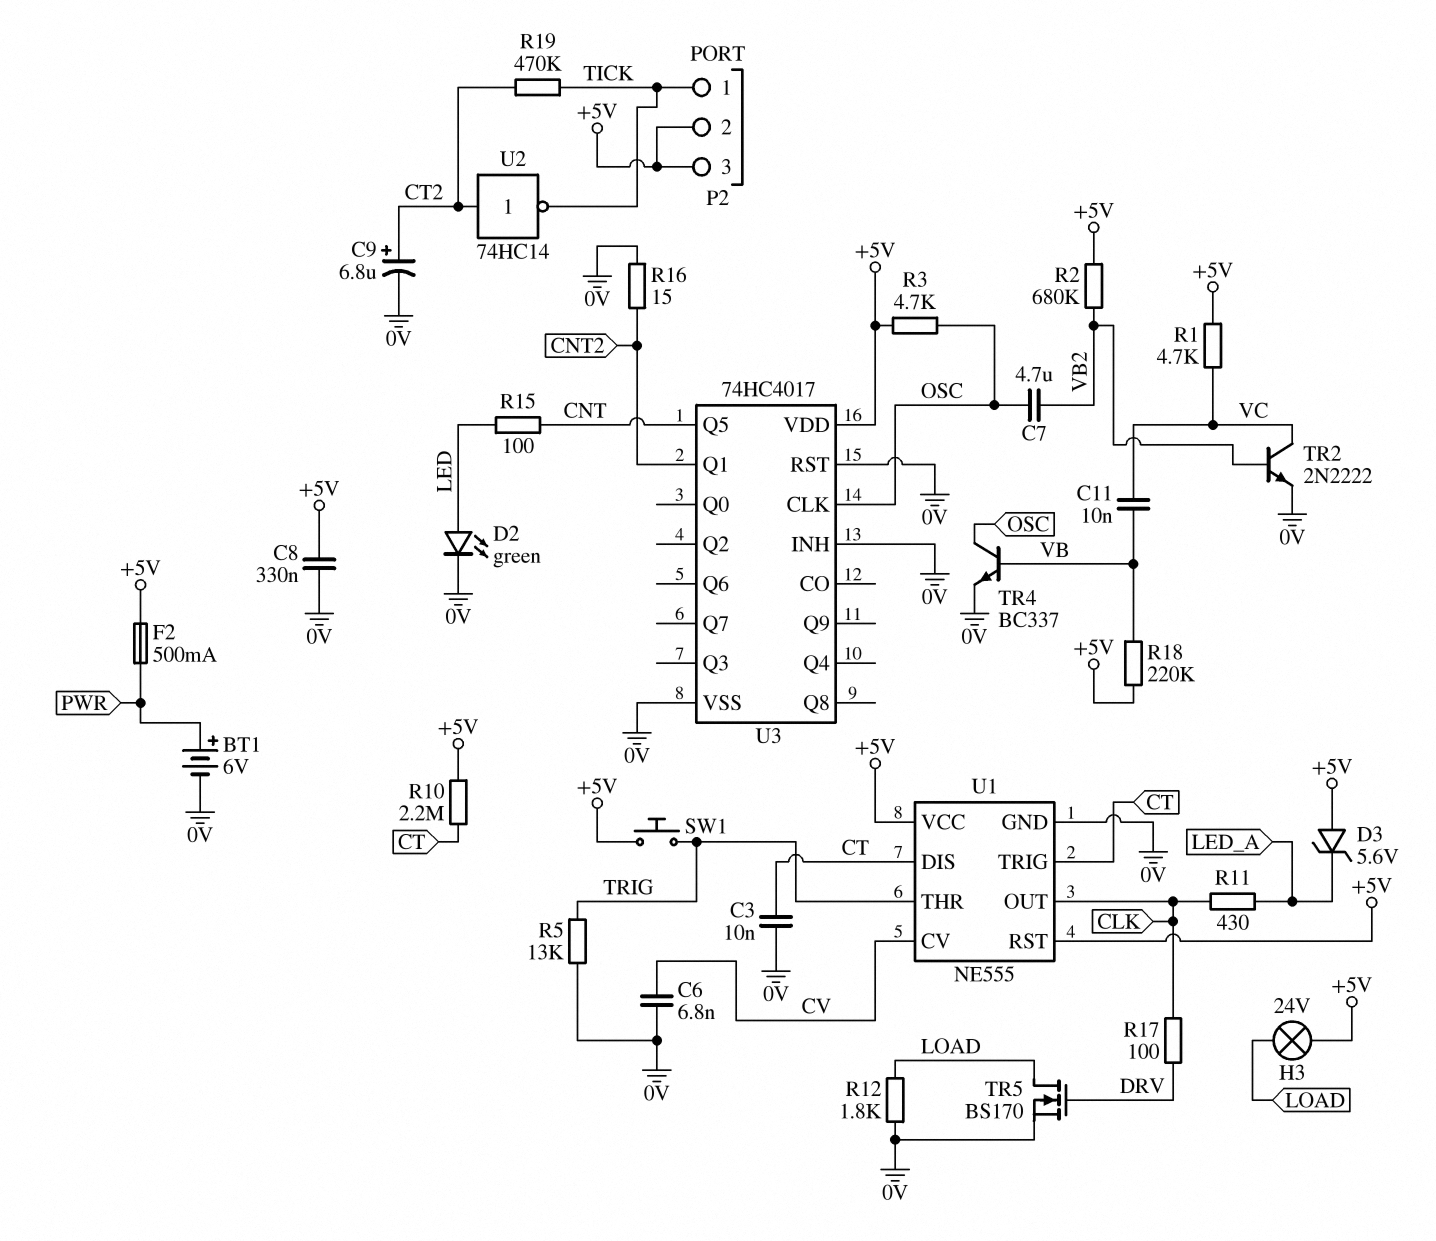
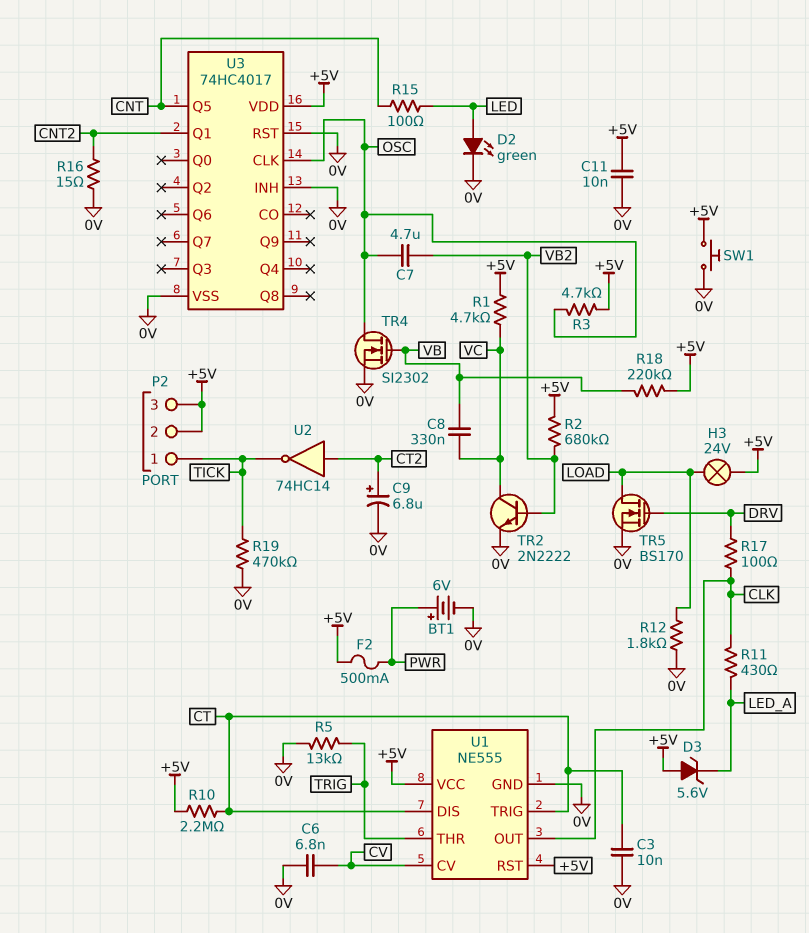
C8: 330nF (+5V, 0V) -> 330nF (VB, VC)
C11: 10nF (VB, VC) -> 10nF (+5V, 0V)
R19: 470k (CT2, TICK) -> 470k (0V, TICK)
SW1: button (+5V, TRIG) -> button (+5V, 0V)
TR4: NPN BC337 (B VB, C OSC, E 0V) -> NMOS SI2302 (G VB, D OSC, S 0V)

